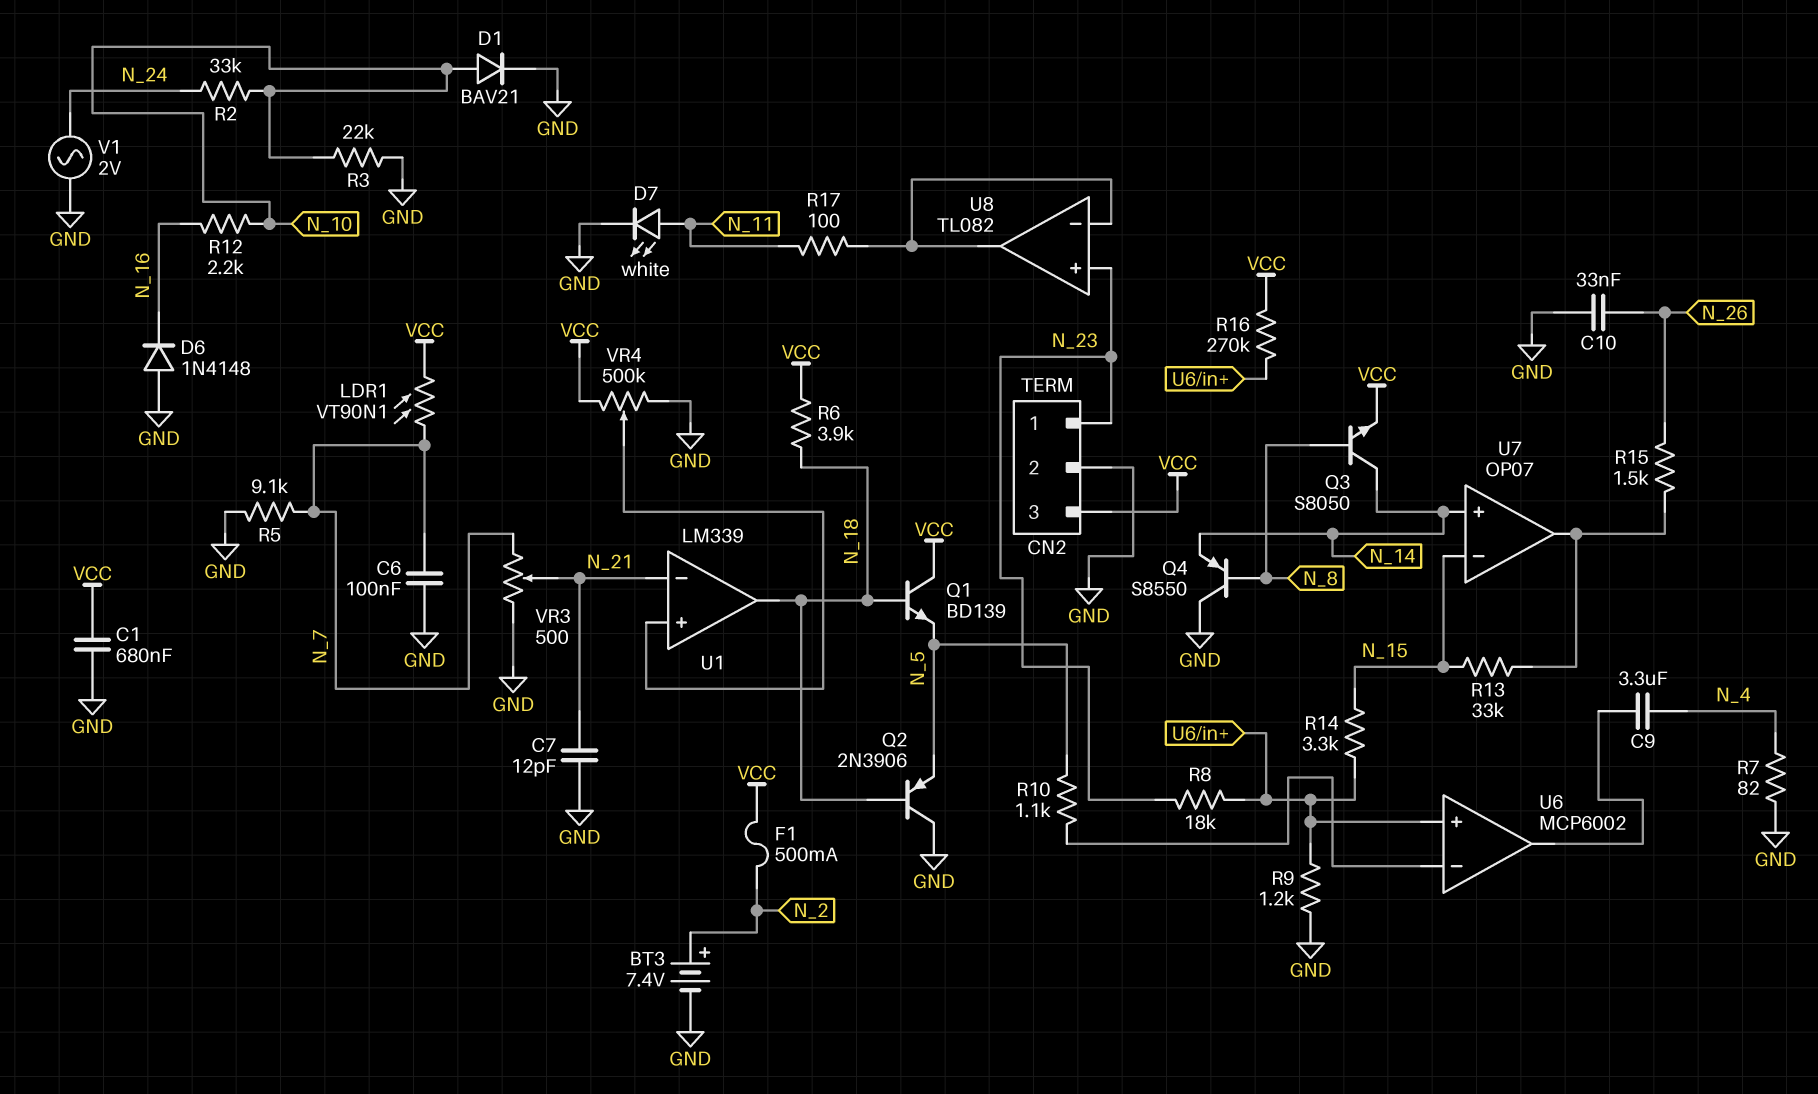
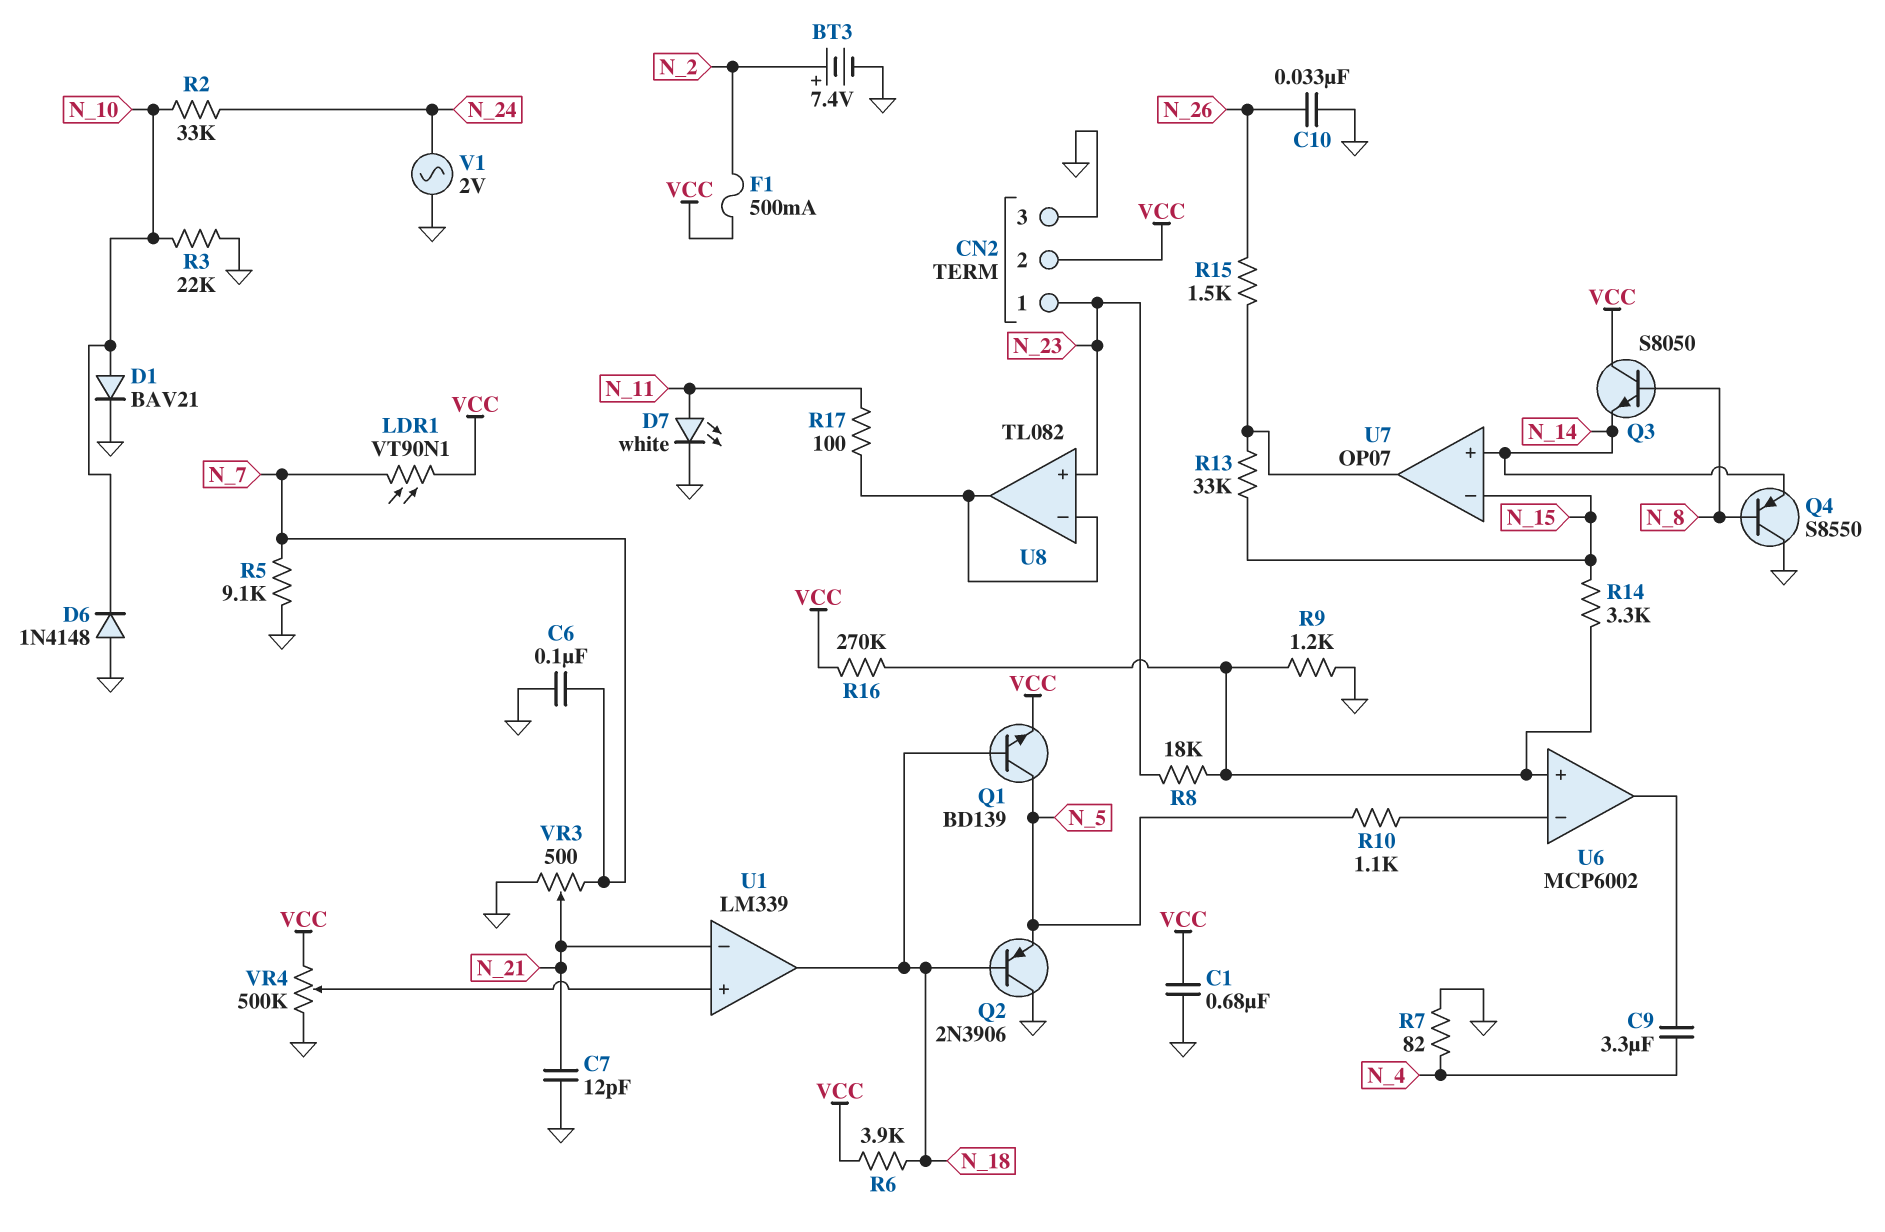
CN2 pin 2: GND -> VCC
CN2 pin 3: VCC -> GND
D6: diode 1N4148 (A GND, K N_16) -> diode 1N4148 (A GND, K N_10)
Q1: NPN BD139 (B N_18, C VCC, E N_5) -> NPN BD139 (B N_18, C N_5, E VCC)
Q3: NPN S8050 (B N_8, C N_14, E VCC) -> NPN S8050 (B N_8, C VCC, E N_14)
R12: 2.2k (N_10, N_16) -> none

